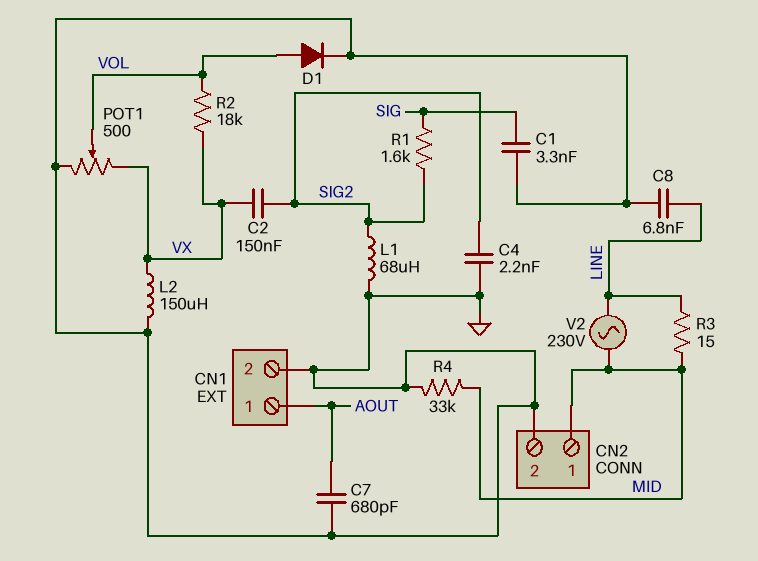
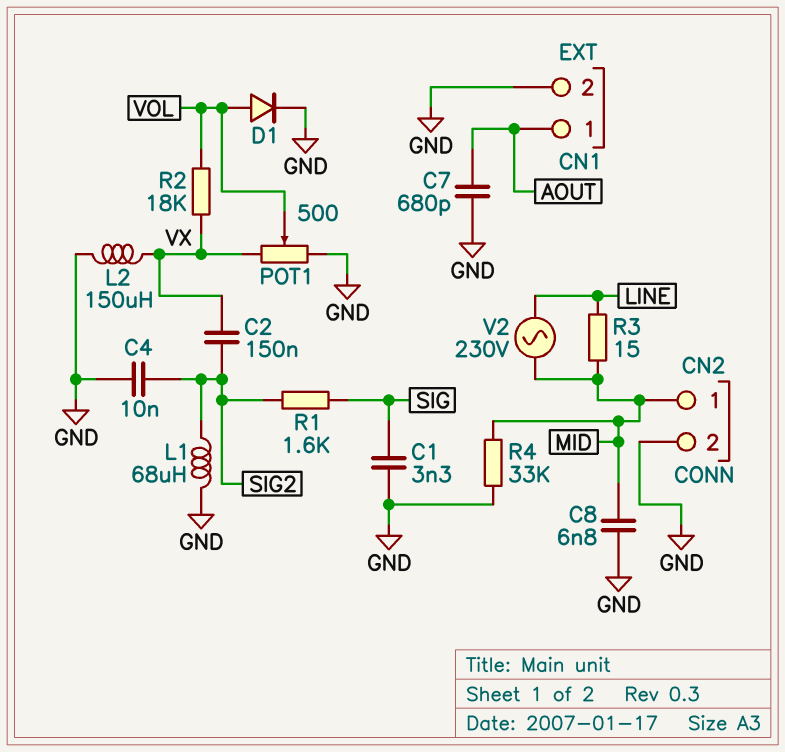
C4: 2.2nF (GND, SIG2) -> 10nF (GND, SIG2)
C8: 6.8nF (GND, LINE) -> 6.8nF (GND, MID)

